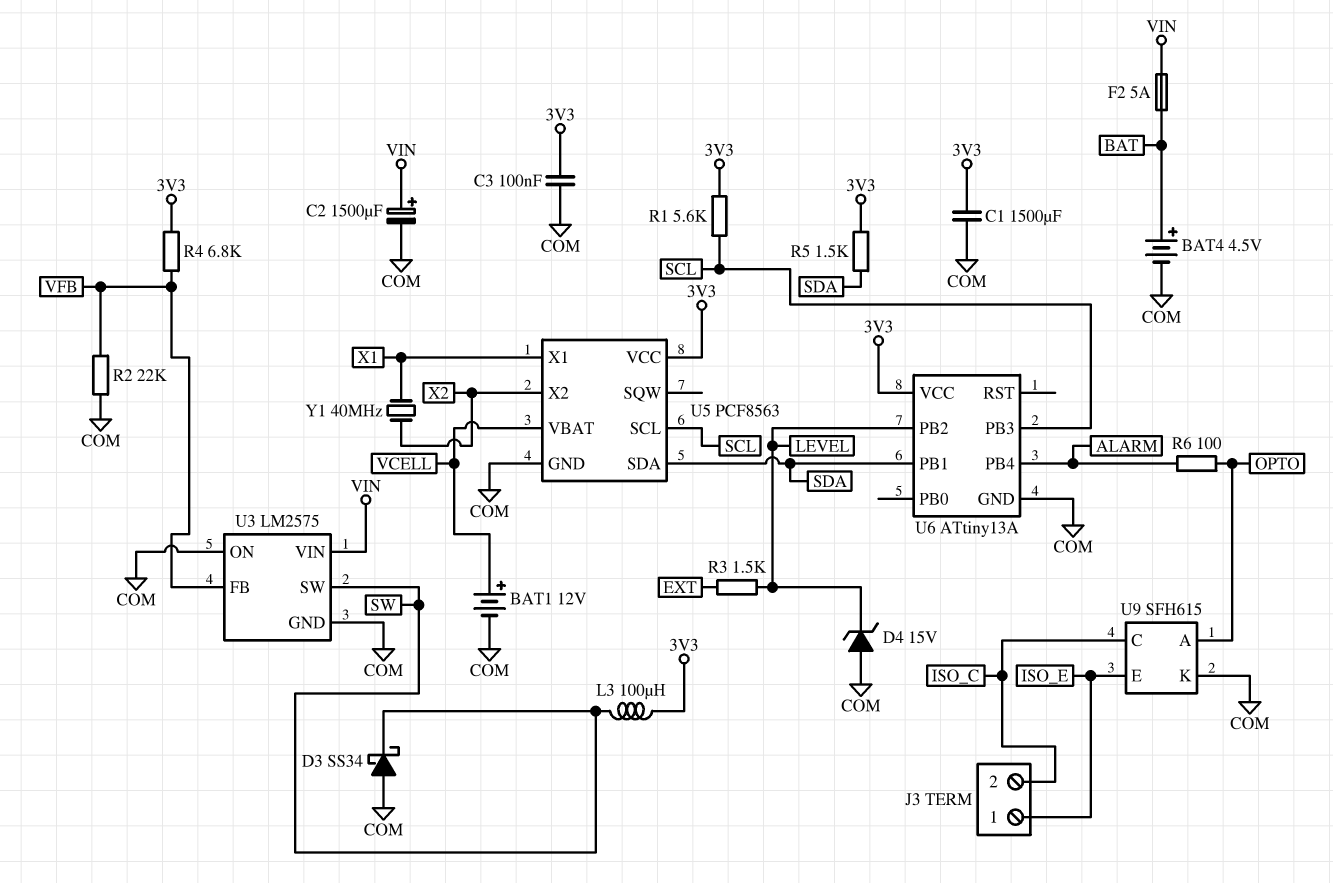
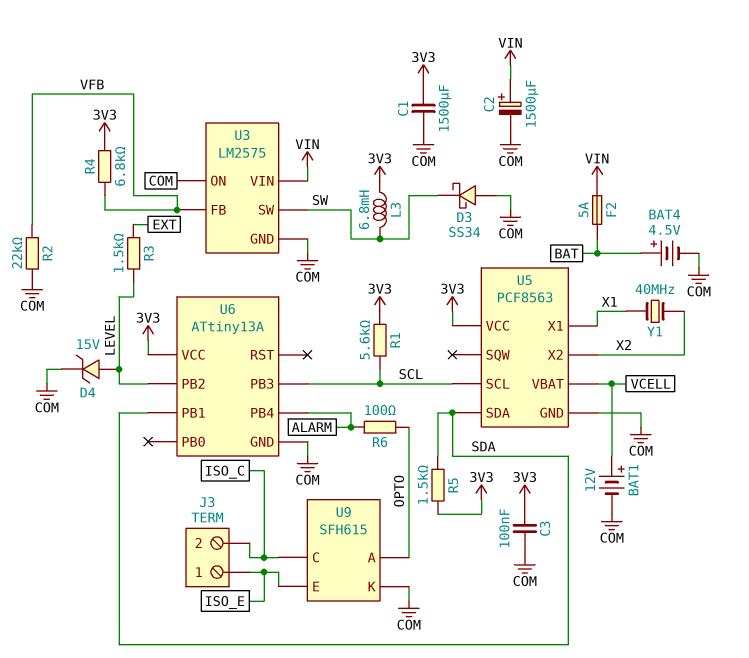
D4: zener 15V (A COM, K LEVEL) -> zener 15V (A LEVEL, K COM)
L3: 100uH (3V3, SW) -> 6.8mH (3V3, SW)

